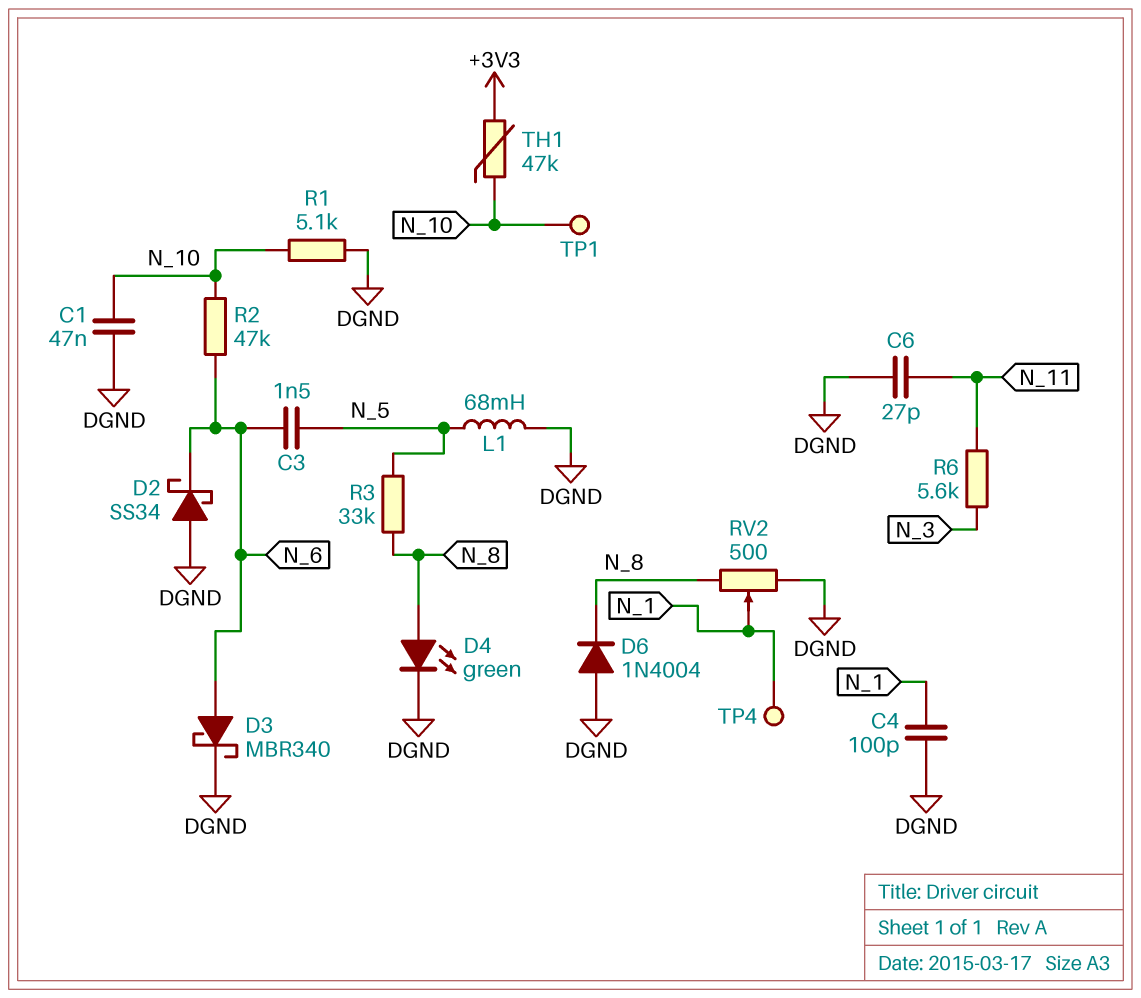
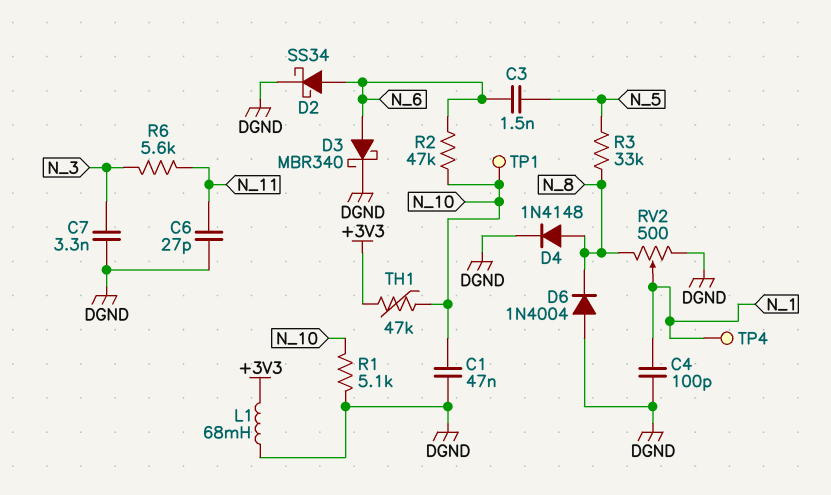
C7: none -> 3.3nF (DGND, N_3)
D2: schottky SS34 (A DGND, K N_6) -> schottky SS34 (A N_6, K DGND)
D4: LED green (A N_8, K DGND) -> diode 1N4148 (A N_8, K DGND)
L1: 68mH (DGND, N_5) -> 68mH (+3V3, DGND)

